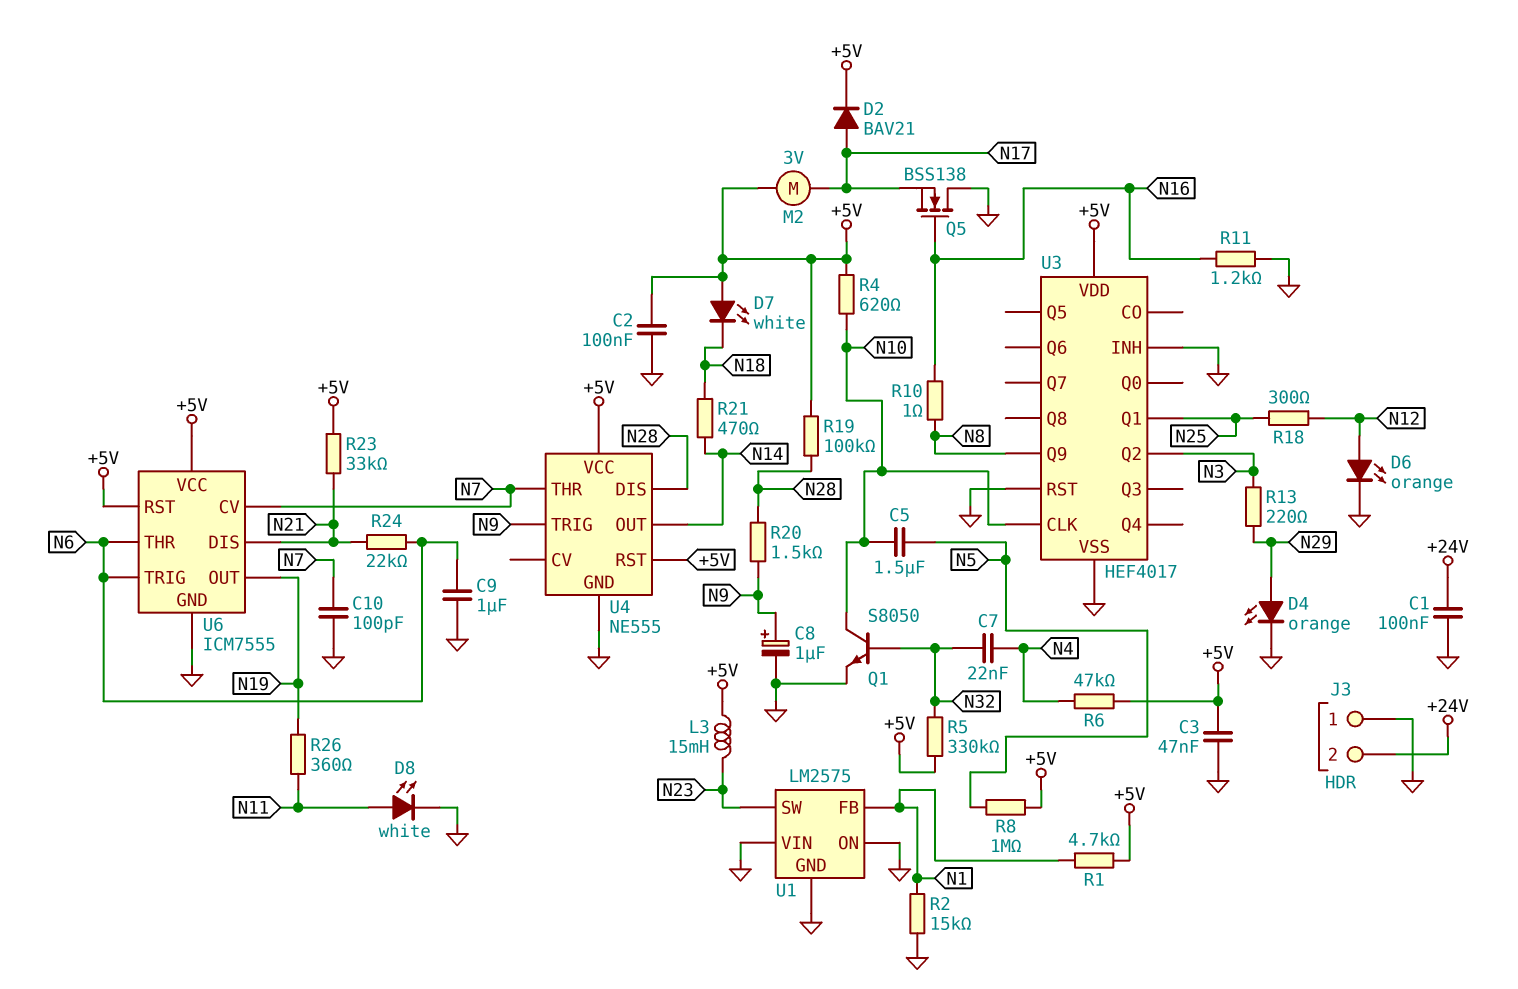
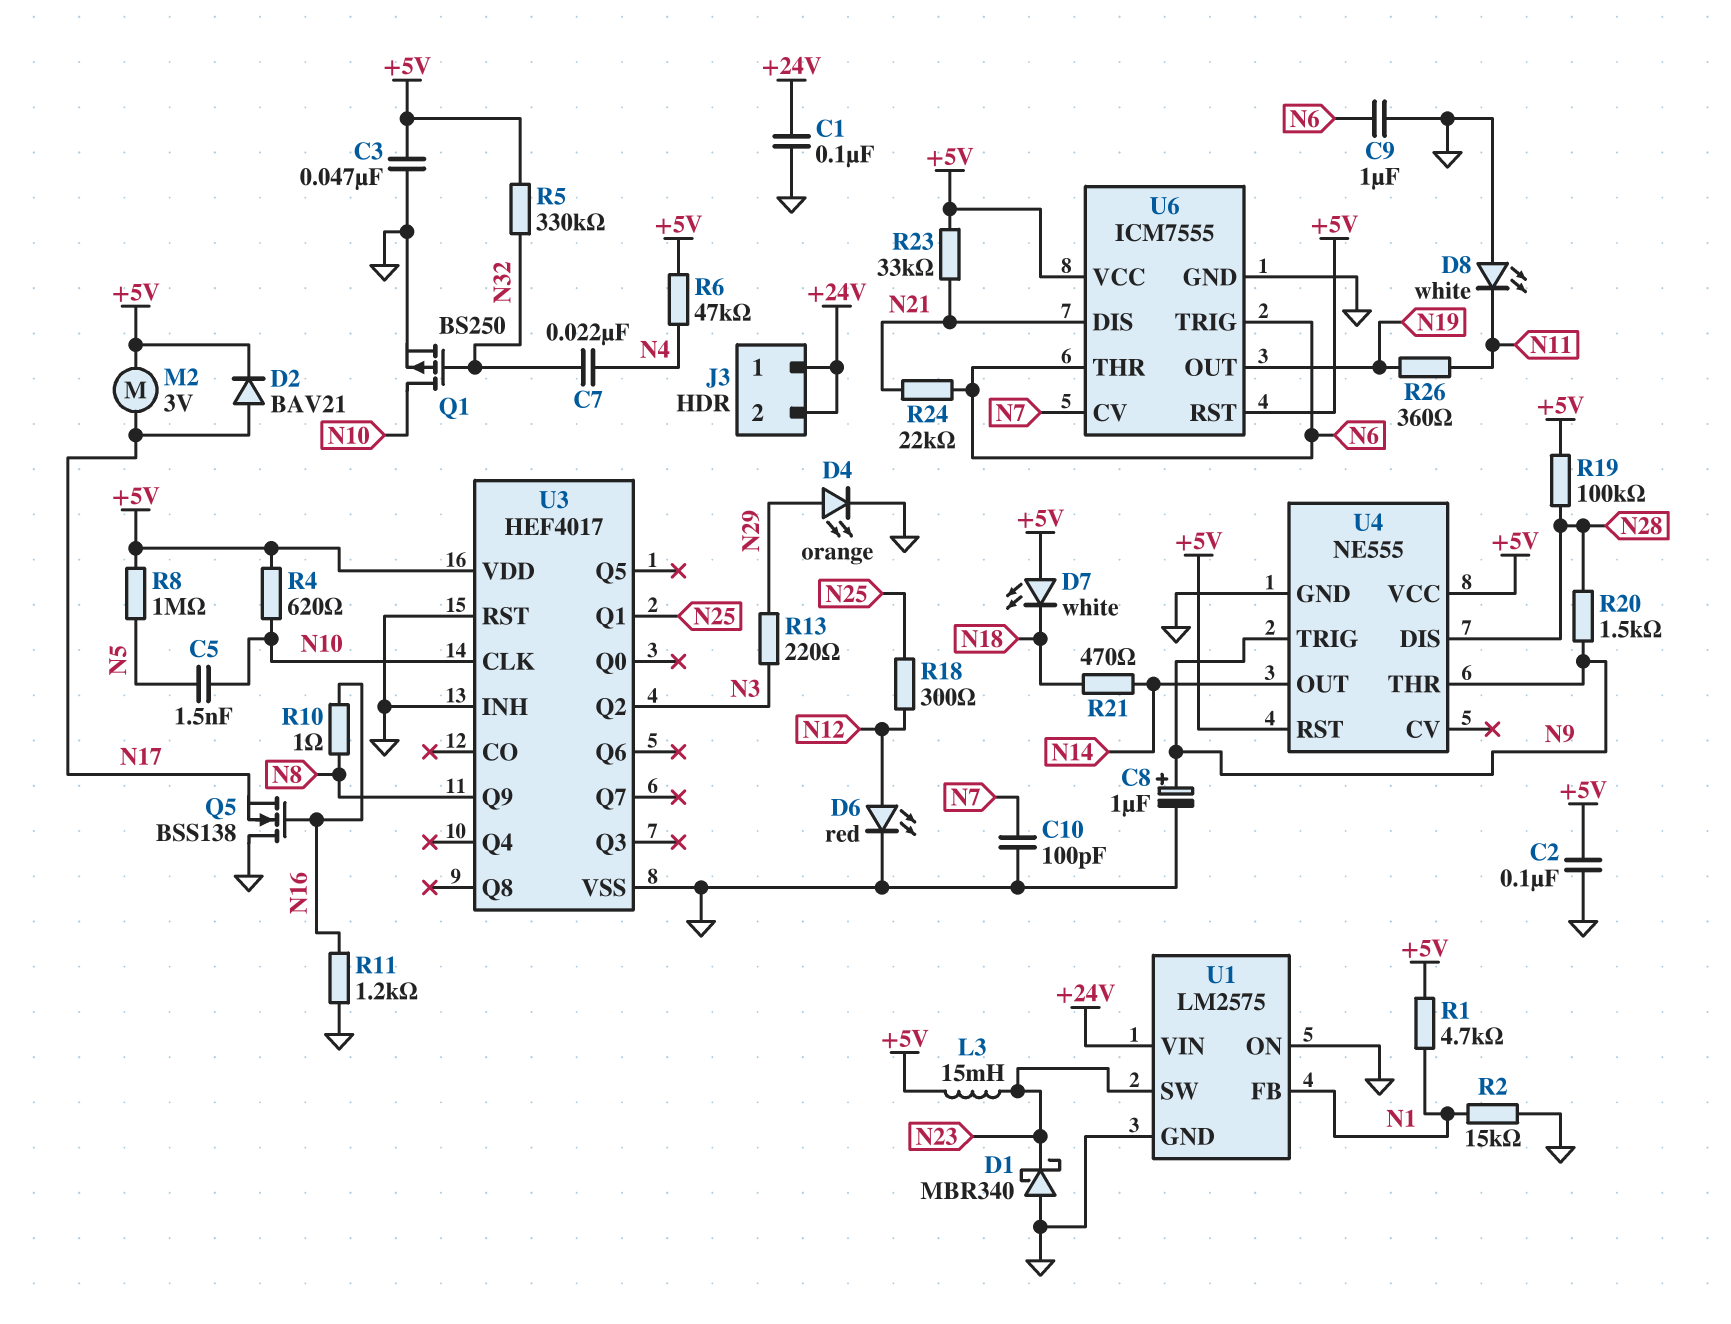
C5: 1.5uF (N5, N10) -> 1.5nF (N5, N10)
D1: none -> schottky MBR340 (A GND, K N23)
D6: LED orange (A N12, K GND) -> LED red (A N12, K GND)
D8: LED white (A N11, K GND) -> LED white (A GND, K N11)
J3 pin 1: GND -> +24V
Q1: NPN S8050 (B N32, C N10, E GND) -> PMOS BS250 (G N32, D N10, S GND)
U1 pin VIN: GND -> +24V
U4 pin THR: N7 -> N9

